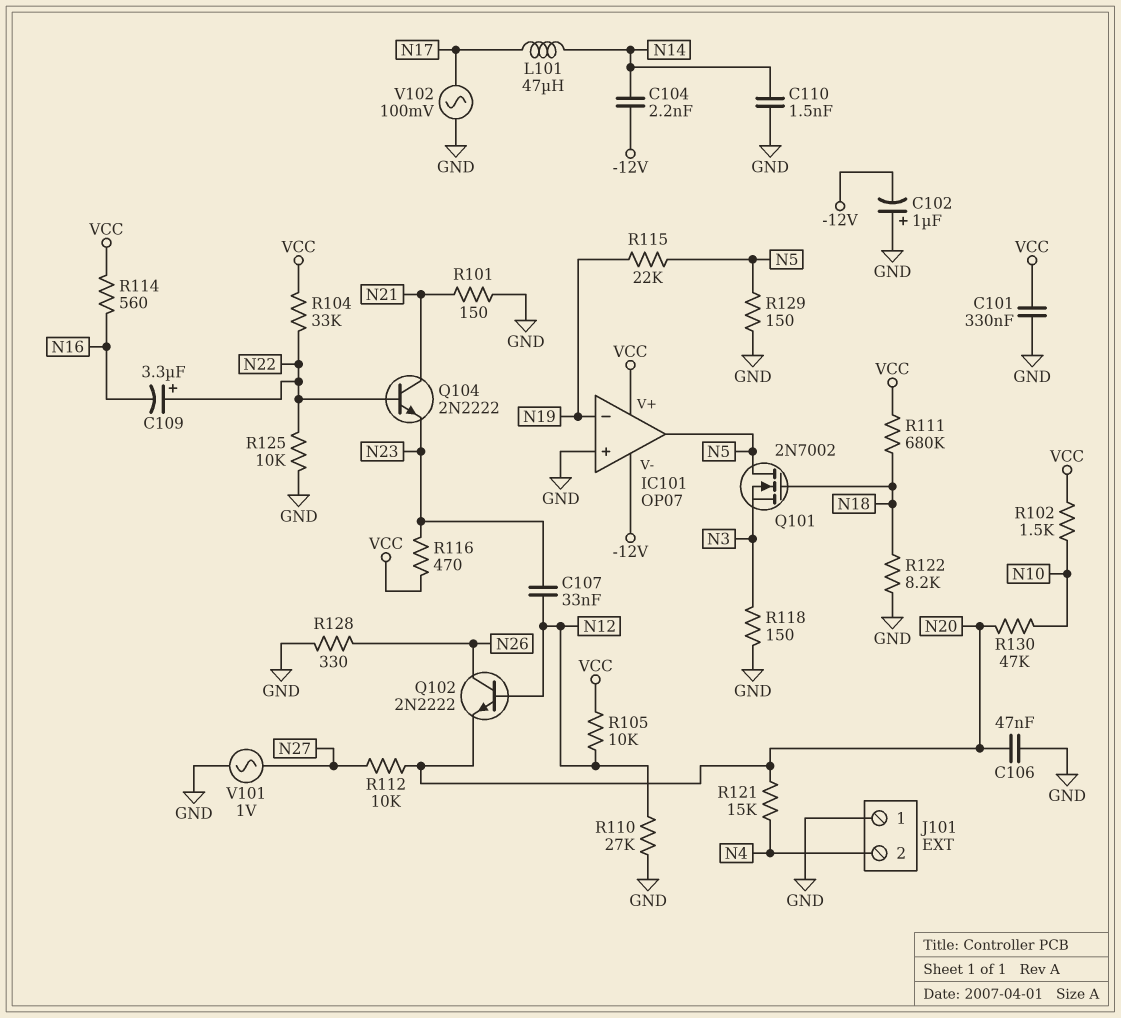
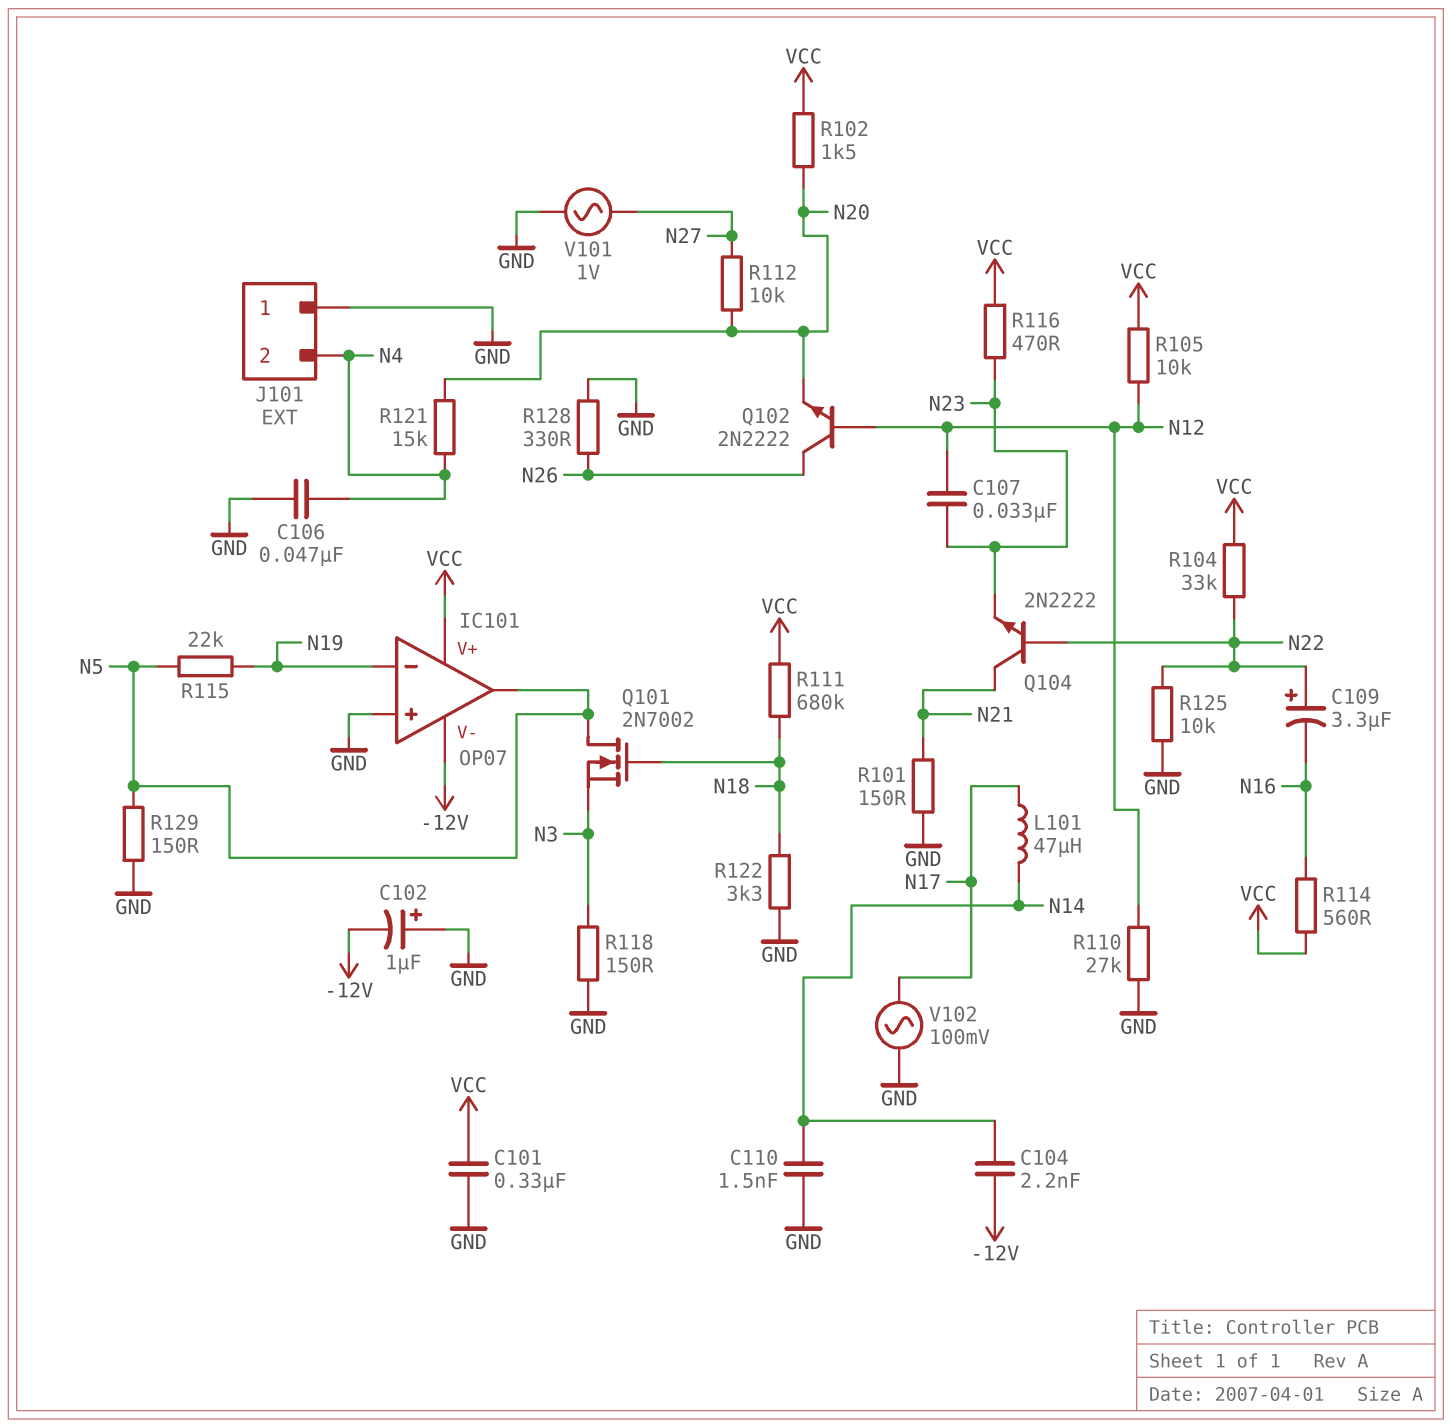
C106: 47nF (GND, N20) -> 47nF (GND, N4)
R102: 1.5k (N10, VCC) -> 1.5k (N20, VCC)
R122: 8.2k (GND, N18) -> 3.3k (GND, N18)
R130: 47k (N10, N20) -> none

